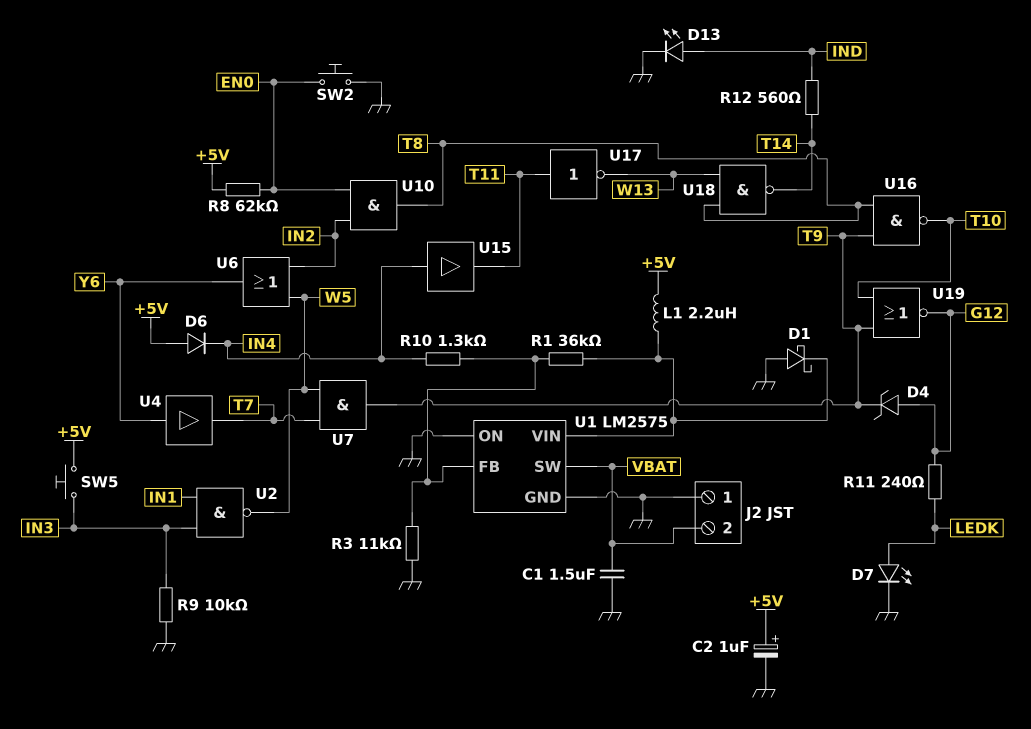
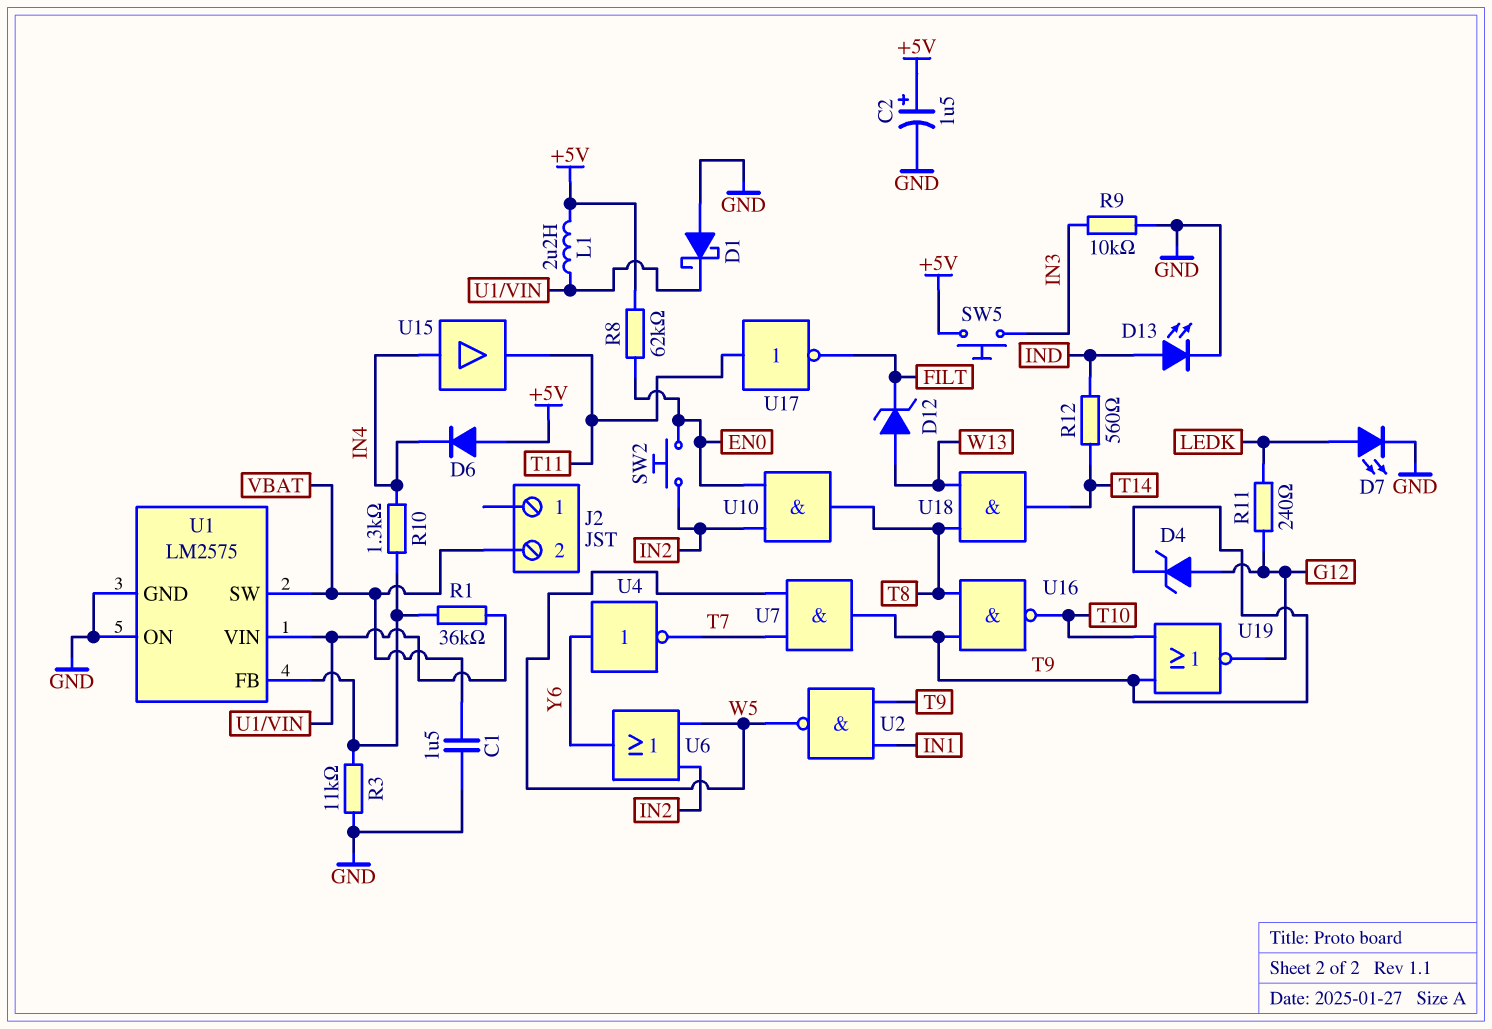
C2: 1uF (plus +5V, minus GND) -> 1.5uF (plus +5V, minus GND)
D12: none -> zener (A W13, K FILT)
J2 pin 1: GND -> none
SW2: button (EN0, GND) -> button (EN0, IN2)
U2: NAND (in IN1, in IN3, out W5) -> NAND (in IN1, in T9, out W5)
U4: buffer (in Y6, out T7) -> NOT (in Y6, out T7)
U17: NOT (in T11, out W13) -> NOT (in T11, out FILT)
U18: NAND (in T8, in W13, out T14) -> AND (in T8, in W13, out T14)

